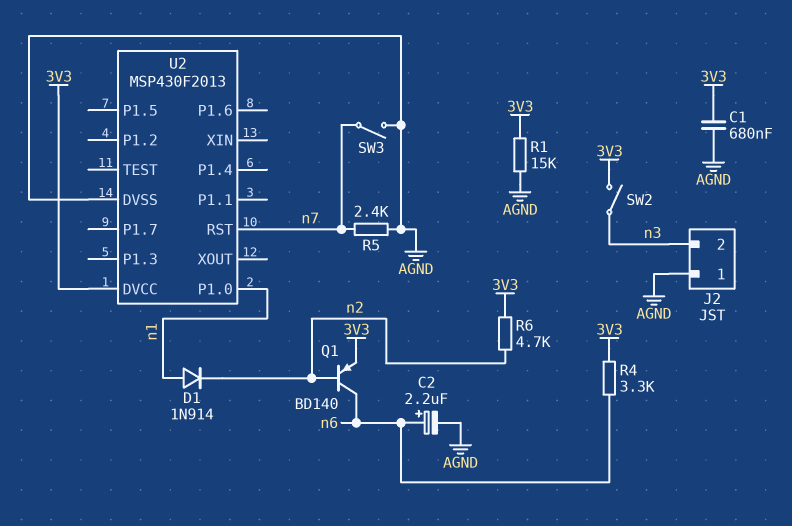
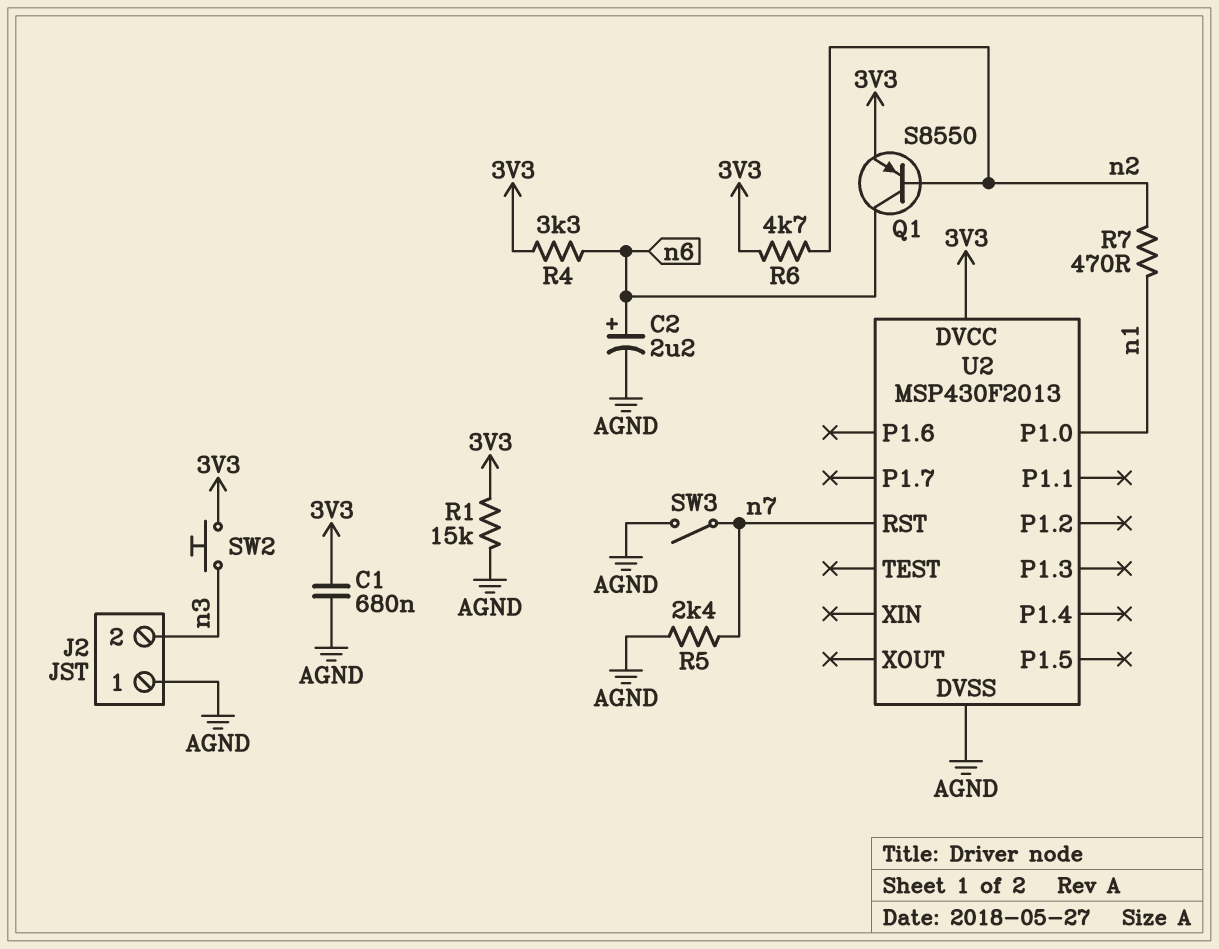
D1: diode 1N914 (A n1, K n2) -> none
Q1: PNP BD140 (B n2, C n6, E 3V3) -> PNP S8550 (B n2, C n6, E 3V3)
R7: none -> 470 (n1, n2)
SW2: switch (3V3, n3) -> button (3V3, n3)

